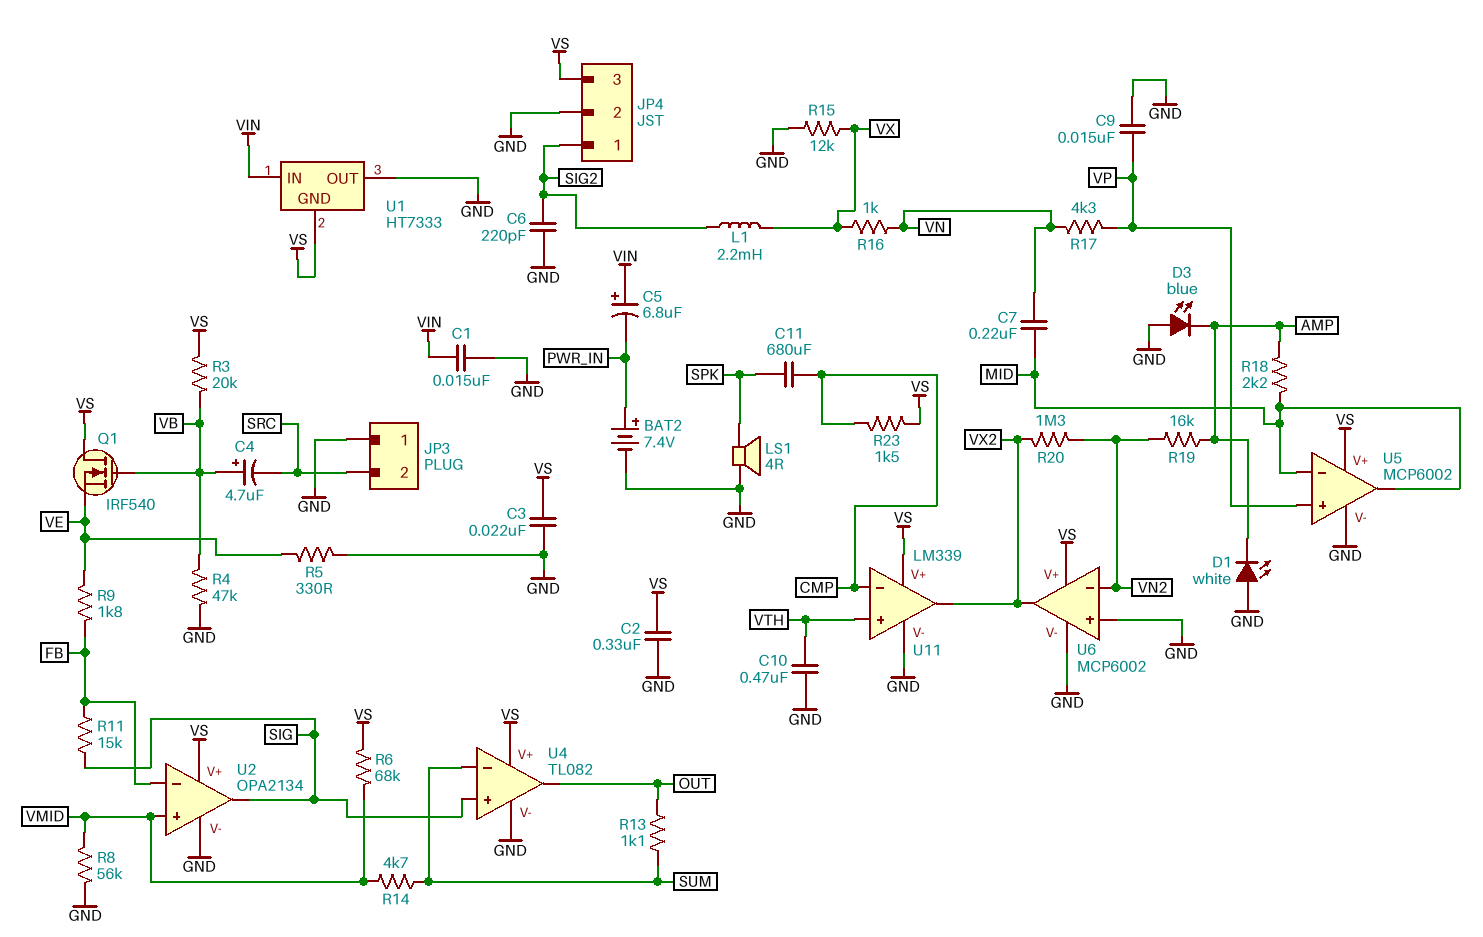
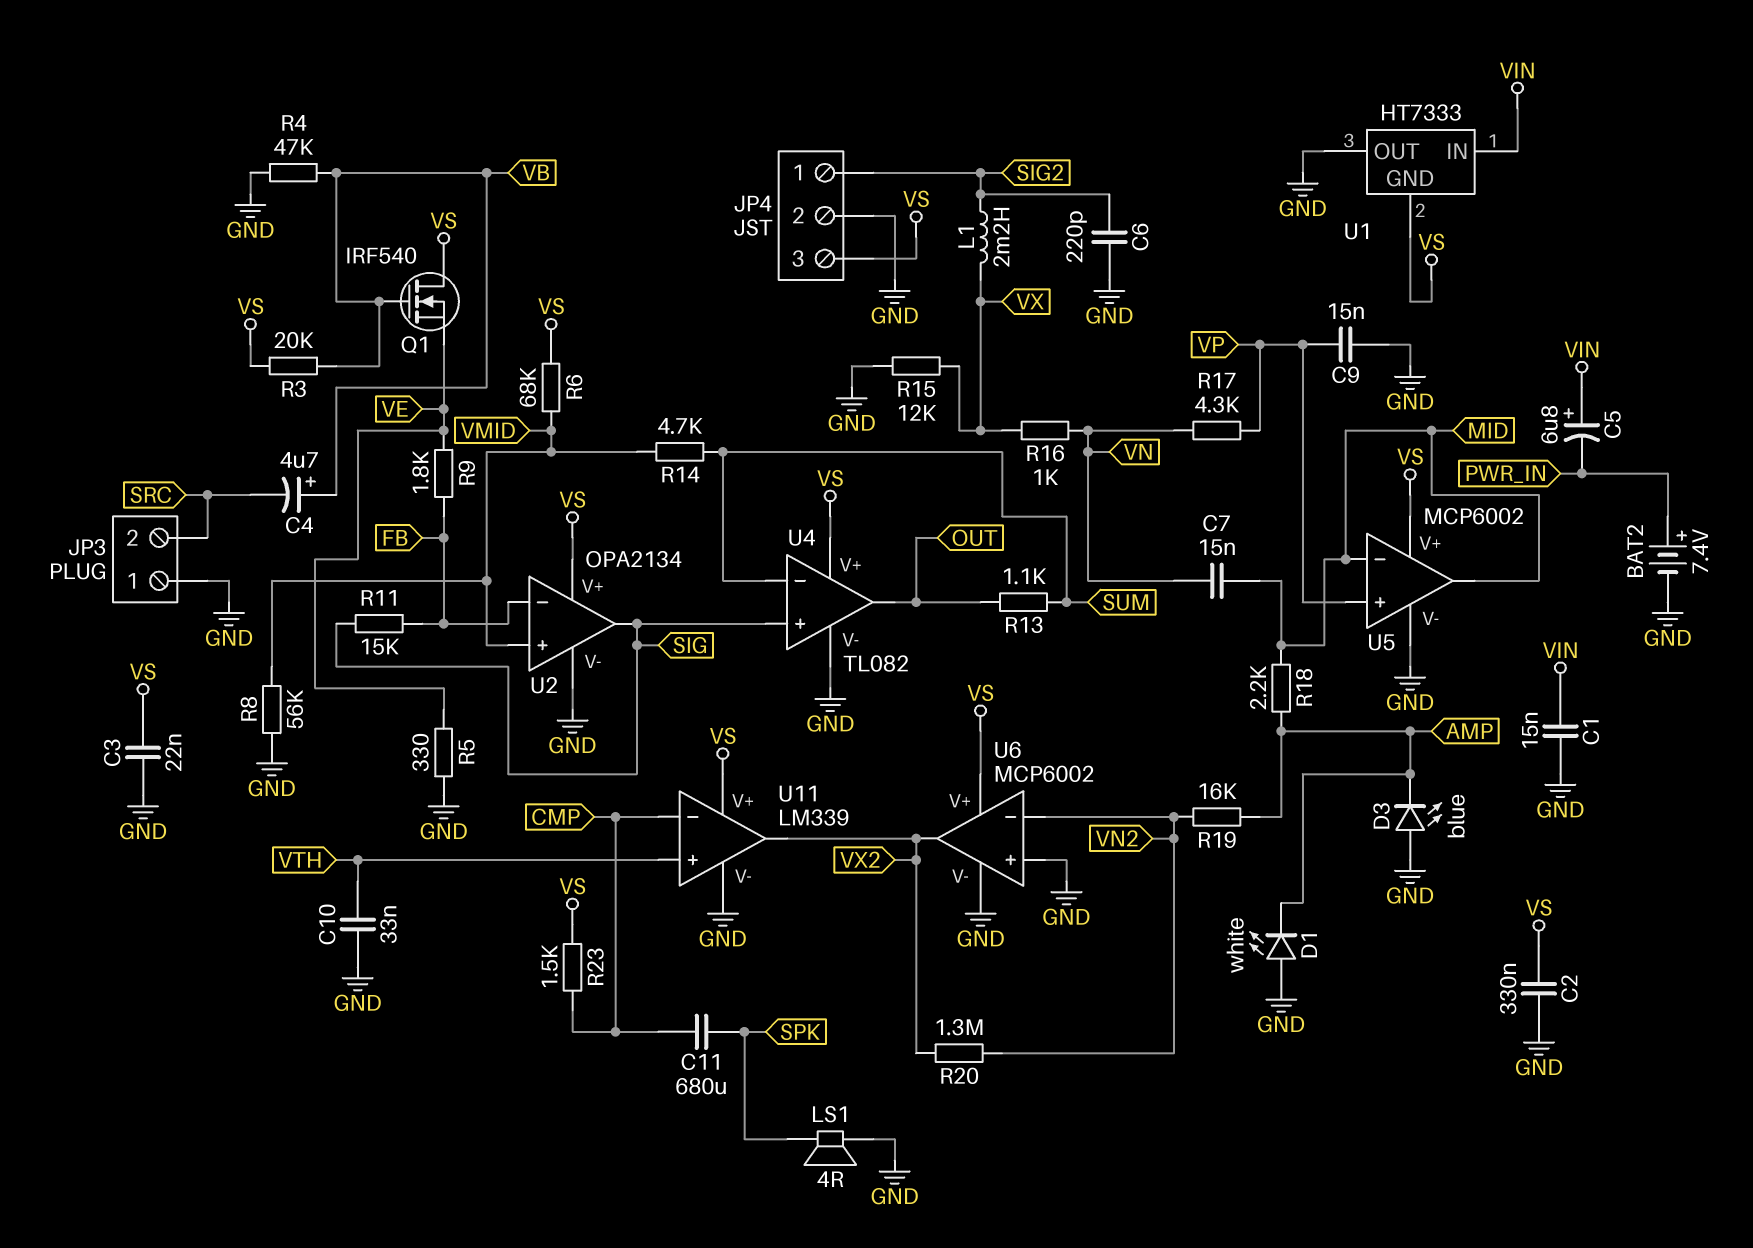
C7: 220nF (MID, VN) -> 15nF (MID, VN)
C10: 470nF (GND, VTH) -> 33nF (GND, VTH)

